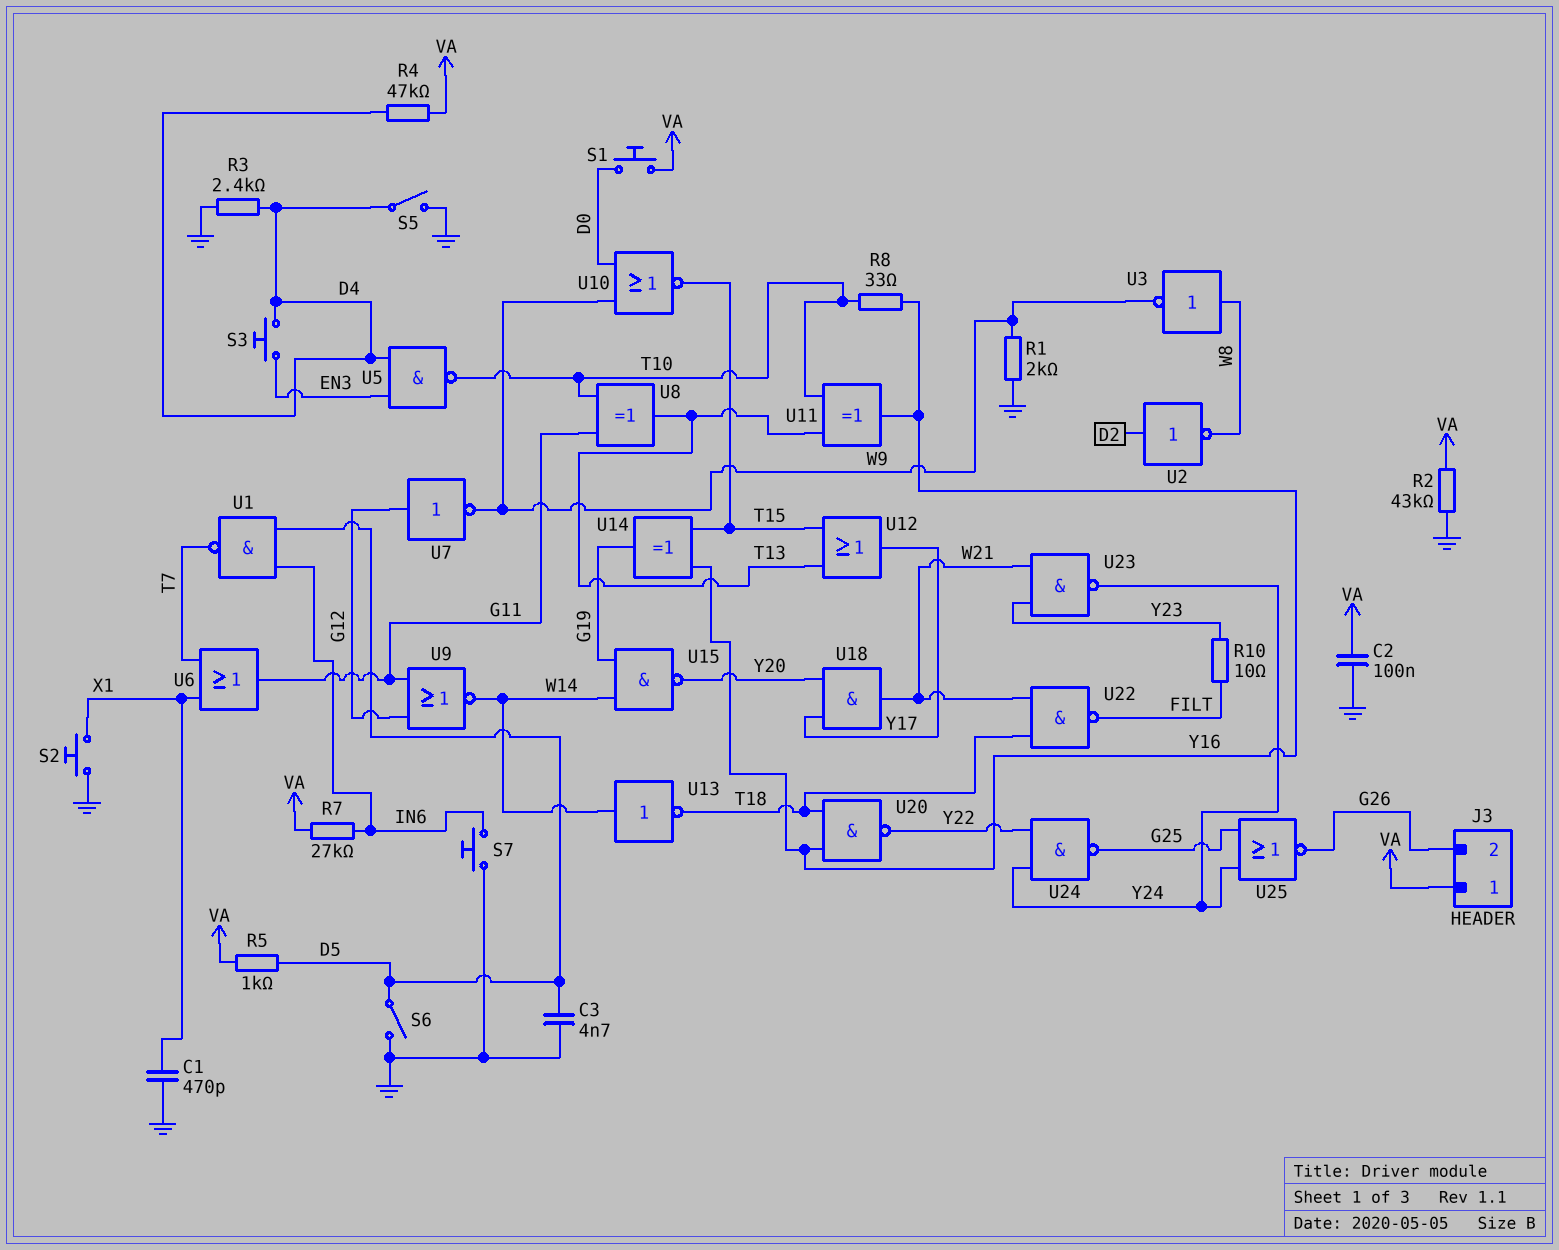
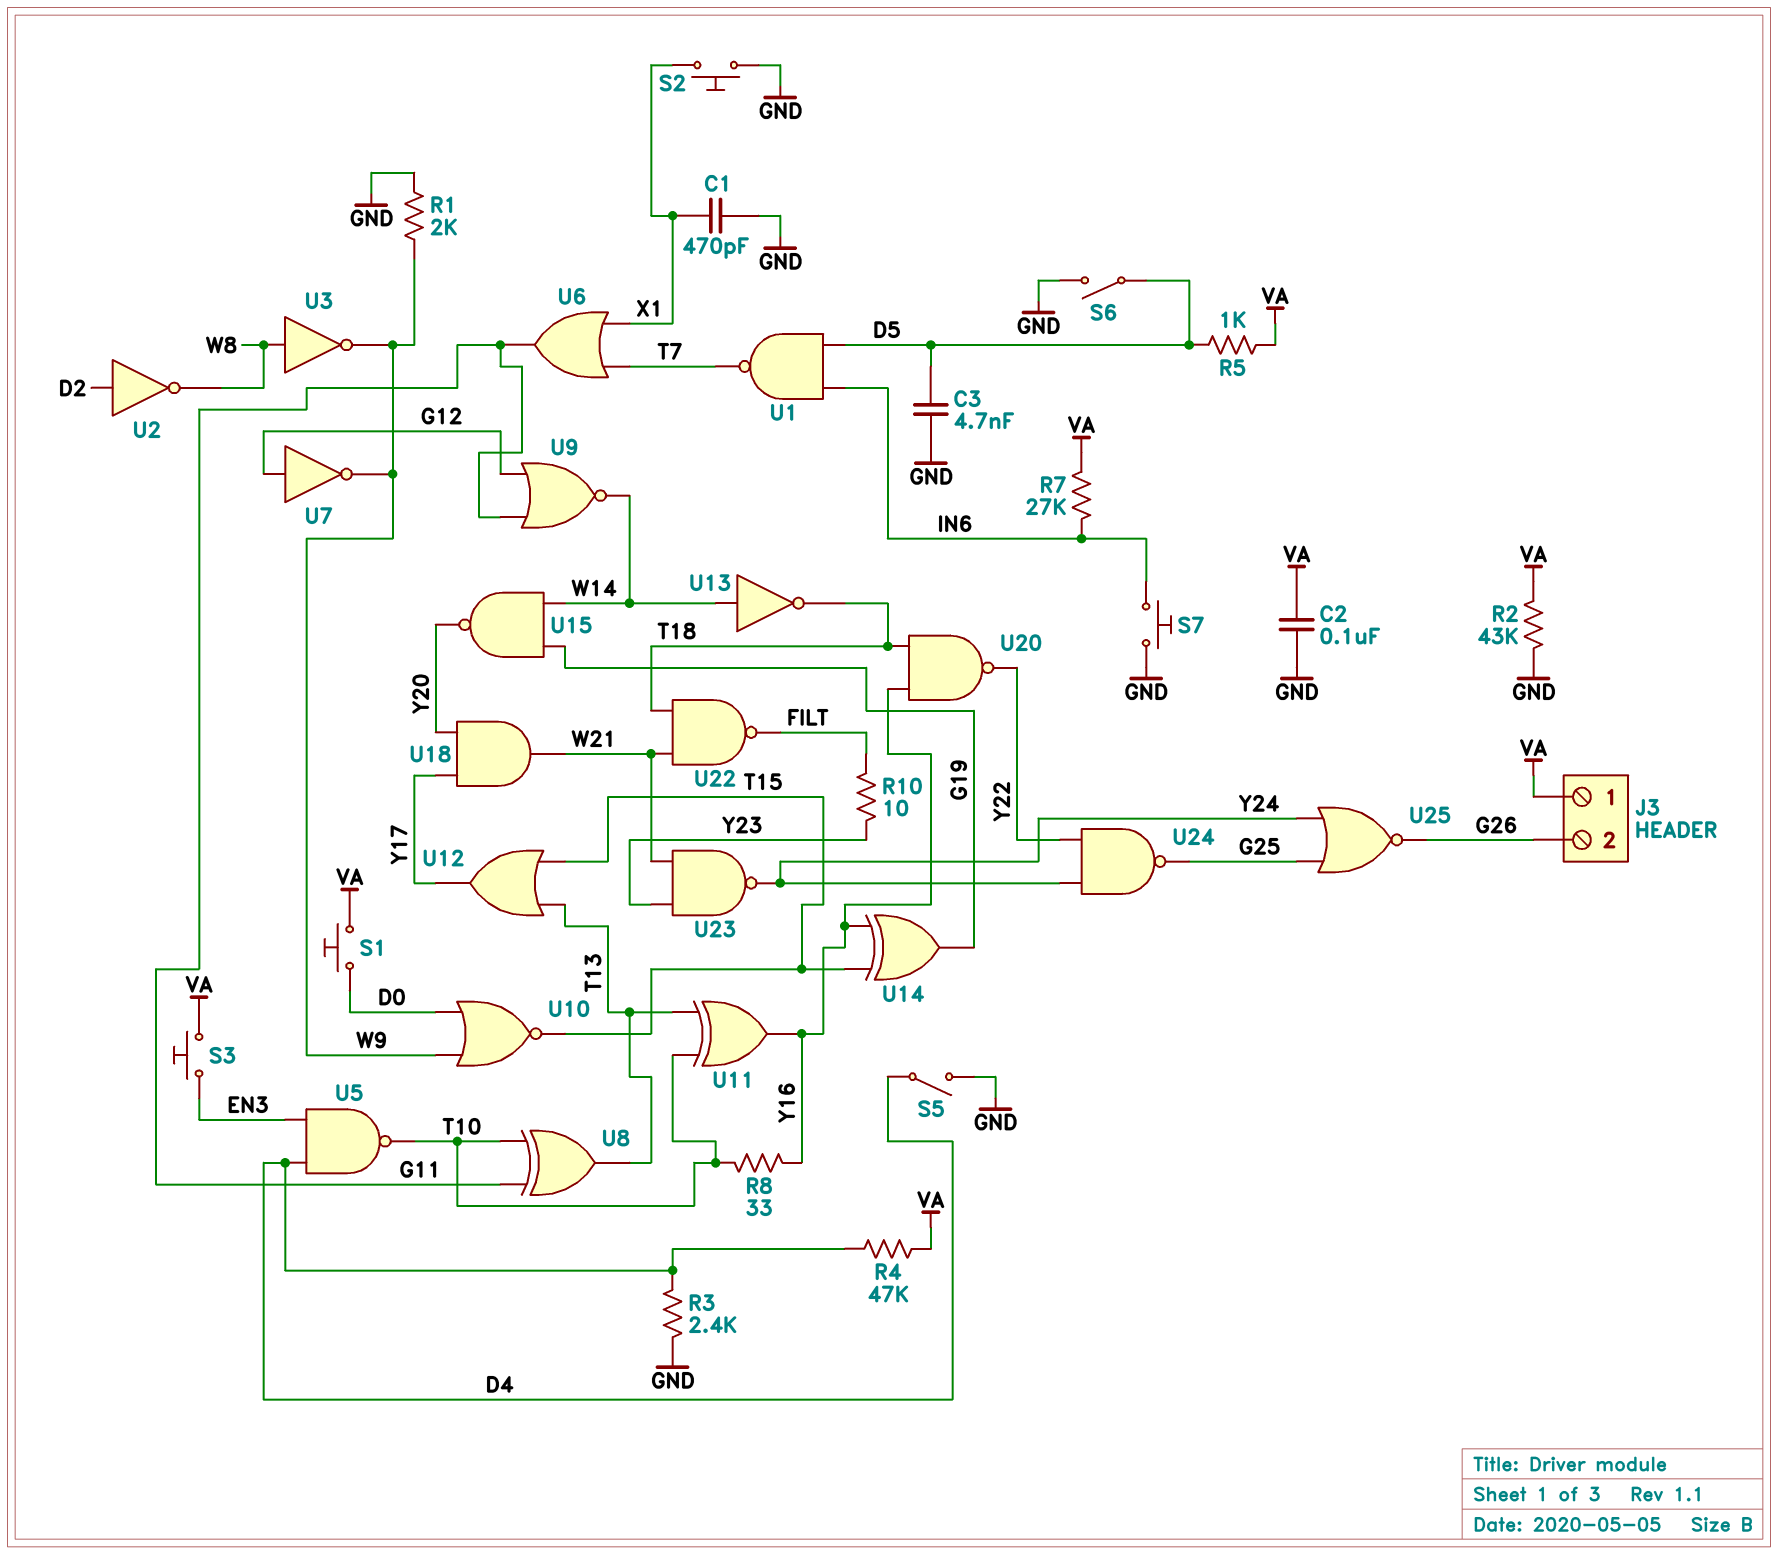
S3: button (D4, EN3) -> button (EN3, VA)

